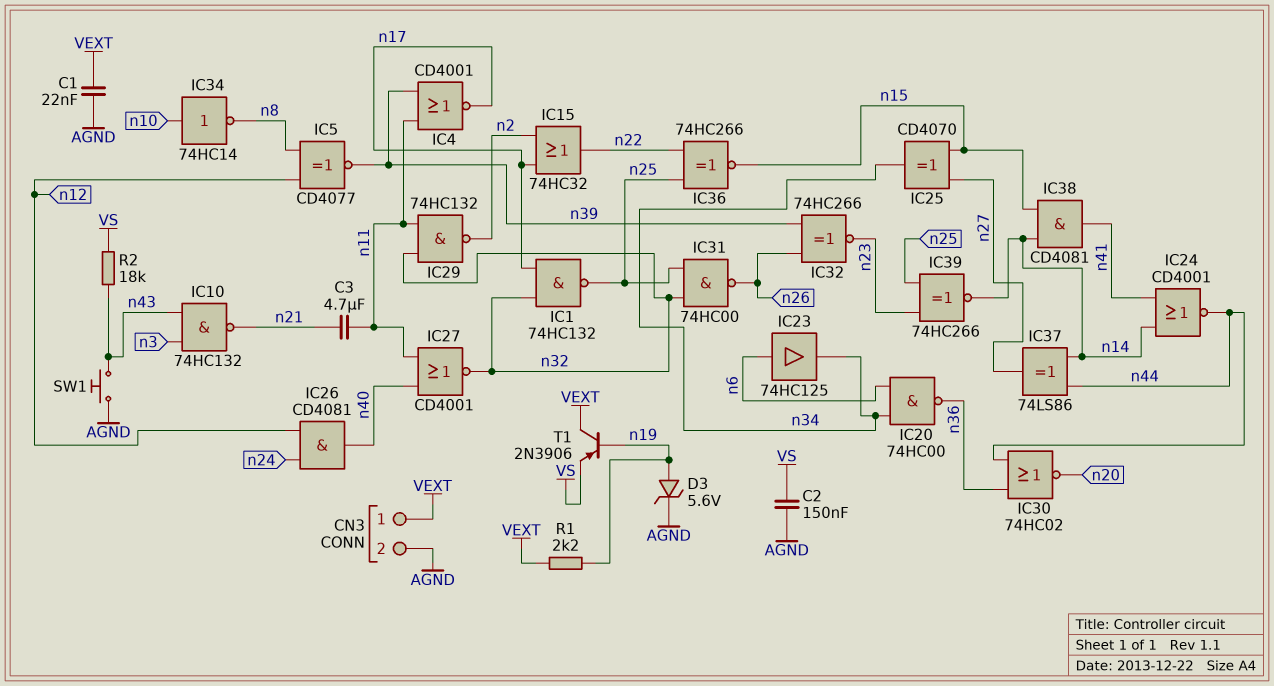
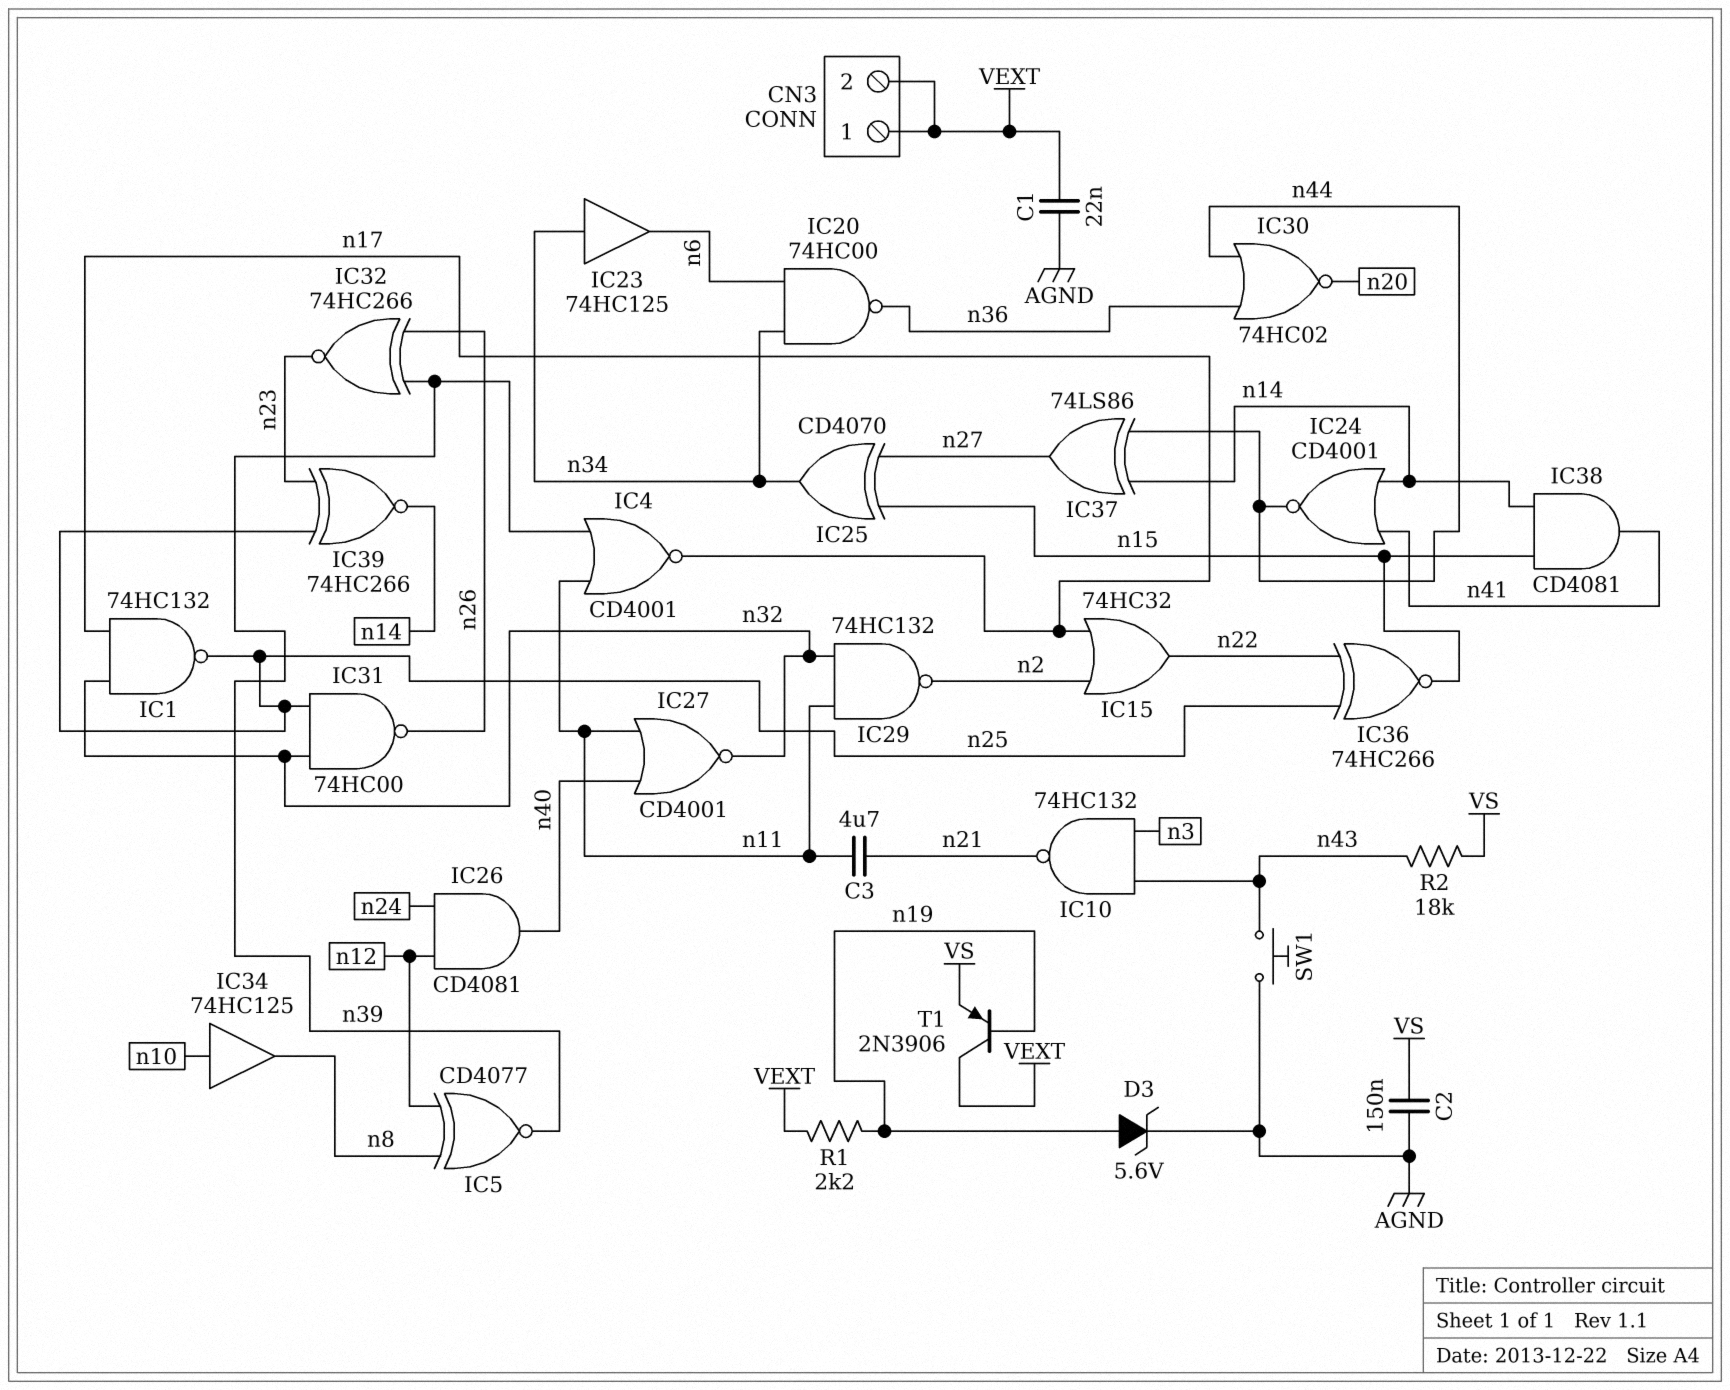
CN3 pin 2: AGND -> VEXT
IC23: buffer 74HC125 (in n6, out n34) -> buffer 74HC125 (in n34, out n6)
IC34: NOT 74HC14 (in n10, out n8) -> buffer 74HC125 (in n10, out n8)

